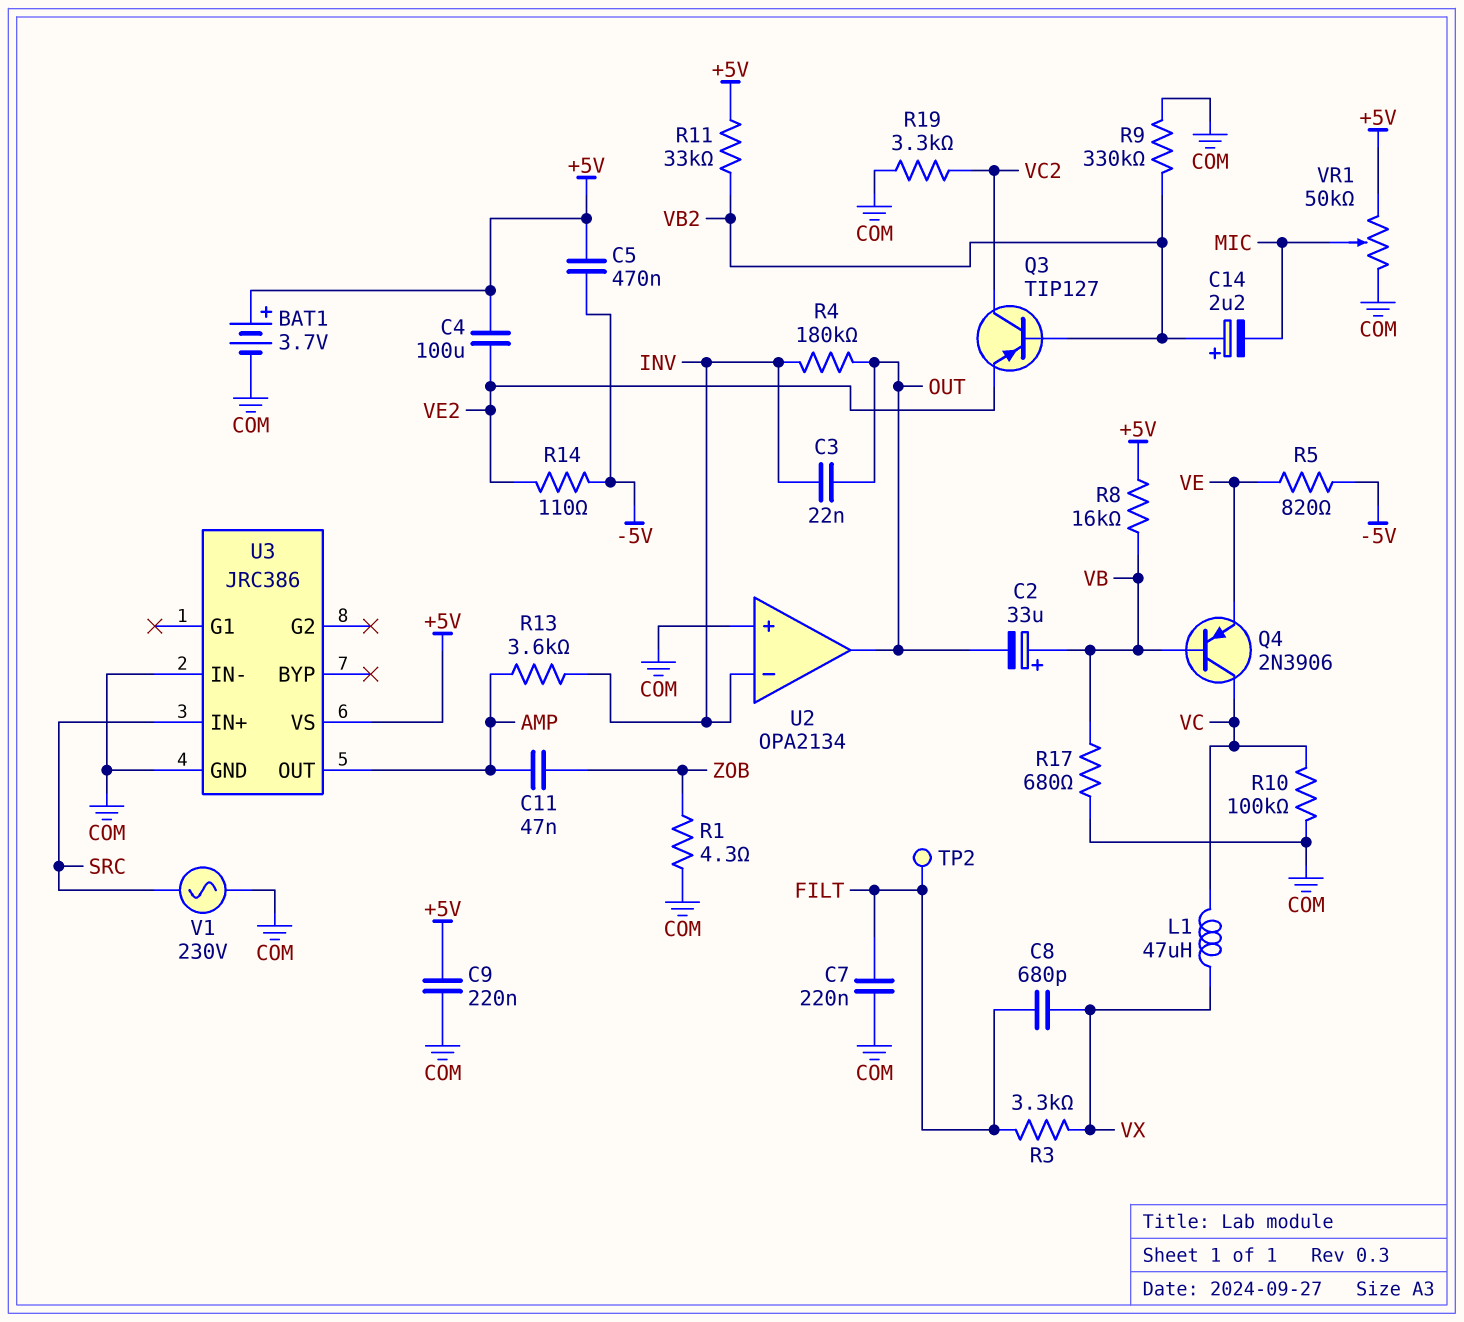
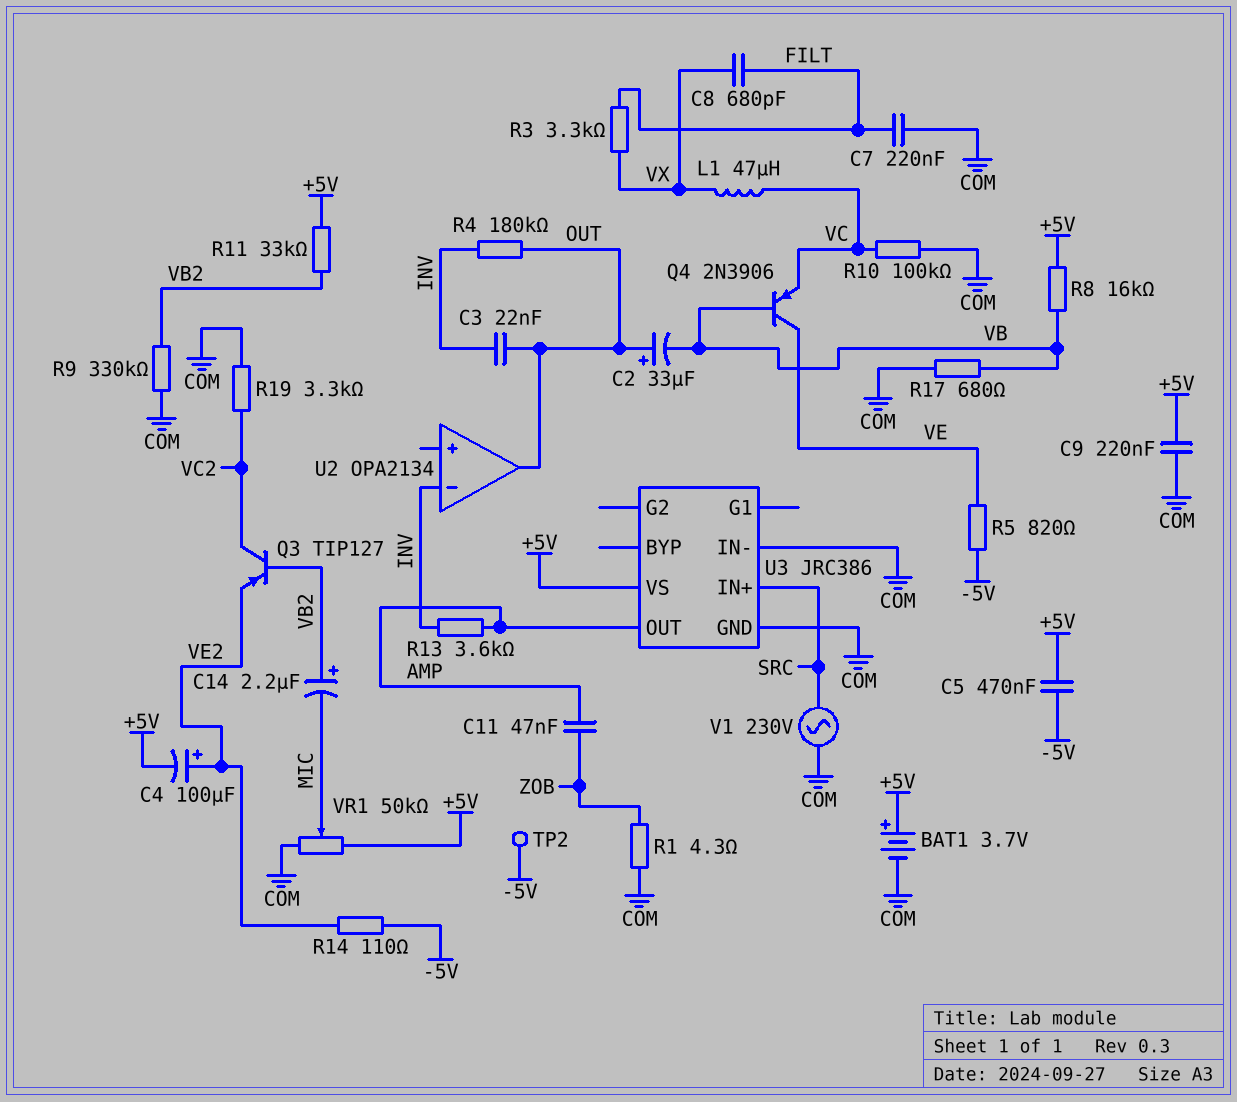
C2: 33uF (plus VB, minus OUT) -> 33uF (plus OUT, minus VB)
C4: 100uF (+5V, VE2) -> 100uF (plus VE2, minus +5V)
Q4: PNP 2N3906 (B VB, C VC, E VE) -> PNP 2N3906 (B VB, C VE, E VC)
TP2: test point (FILT) -> test point (-5V)
U2 pin in+: COM -> none

